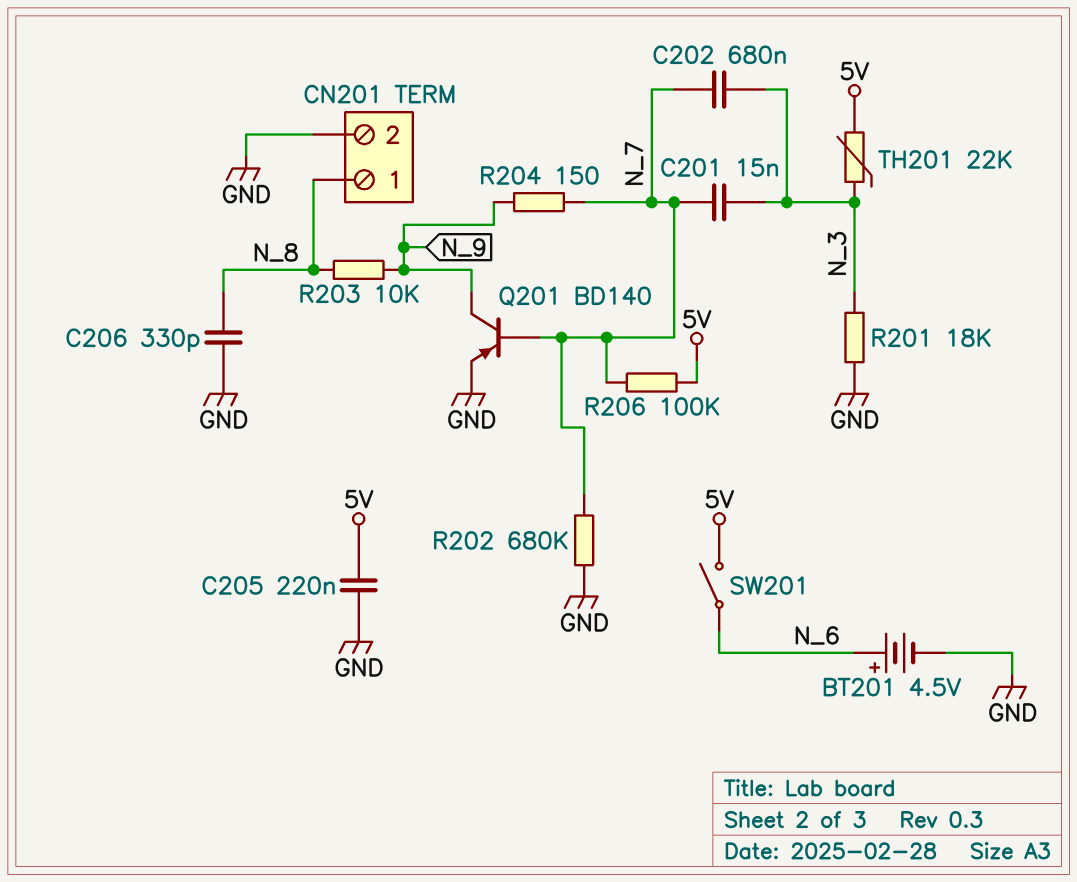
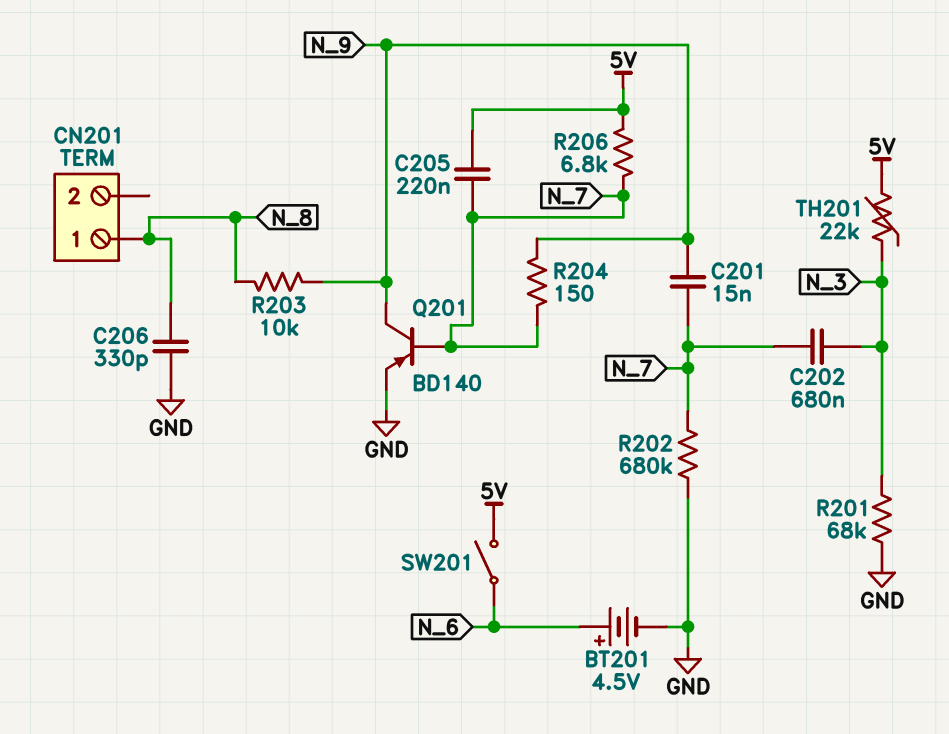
C201: 15nF (N_3, N_7) -> 15nF (N_7, N_9)
C205: 220nF (5V, GND) -> 220nF (5V, N_7)
CN201 pin 2: GND -> none
R201: 18k (GND, N_3) -> 68k (GND, N_3)
R206: 100k (5V, N_7) -> 6.8k (5V, N_7)

